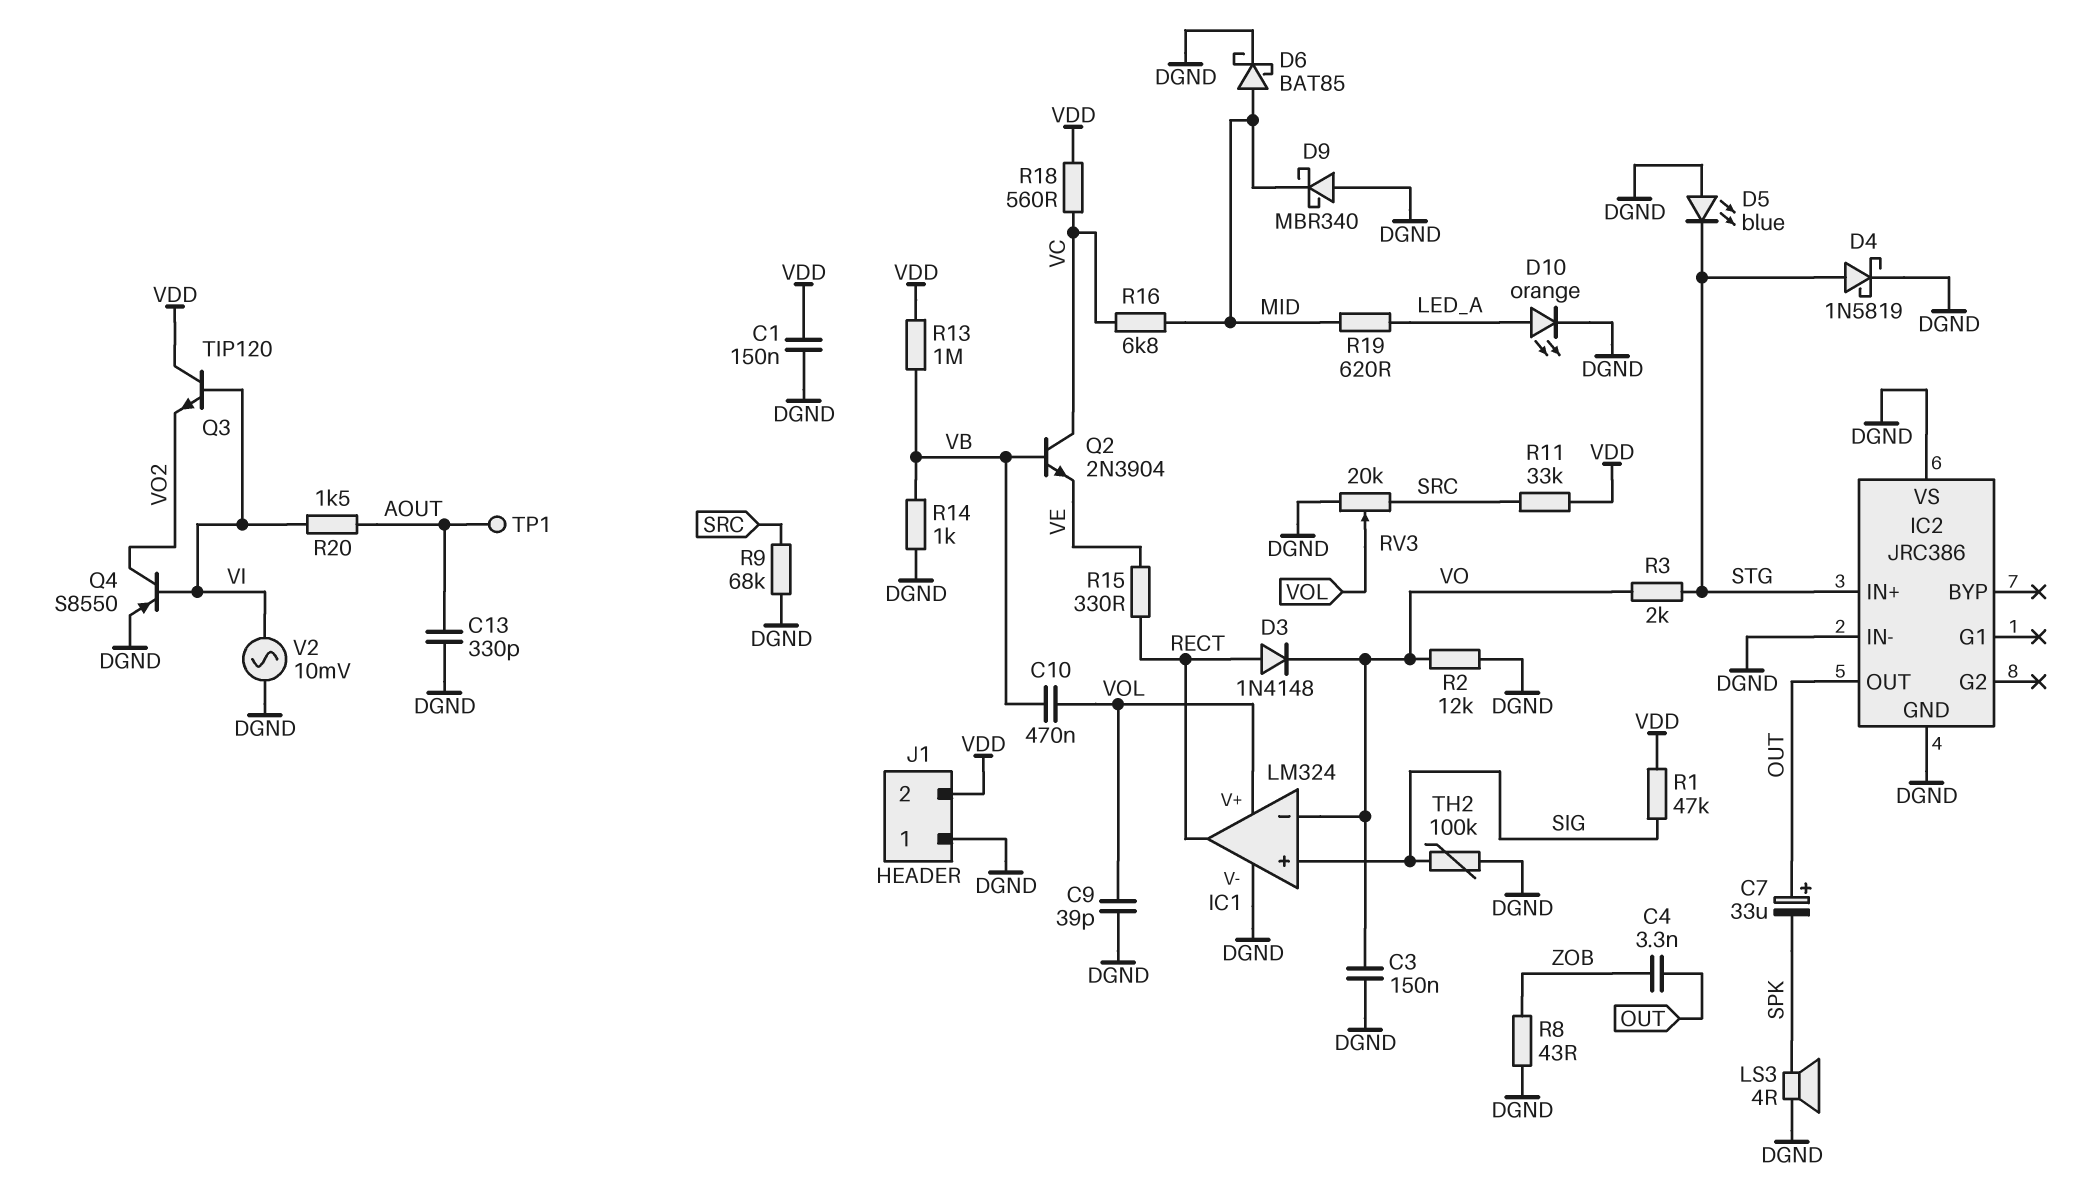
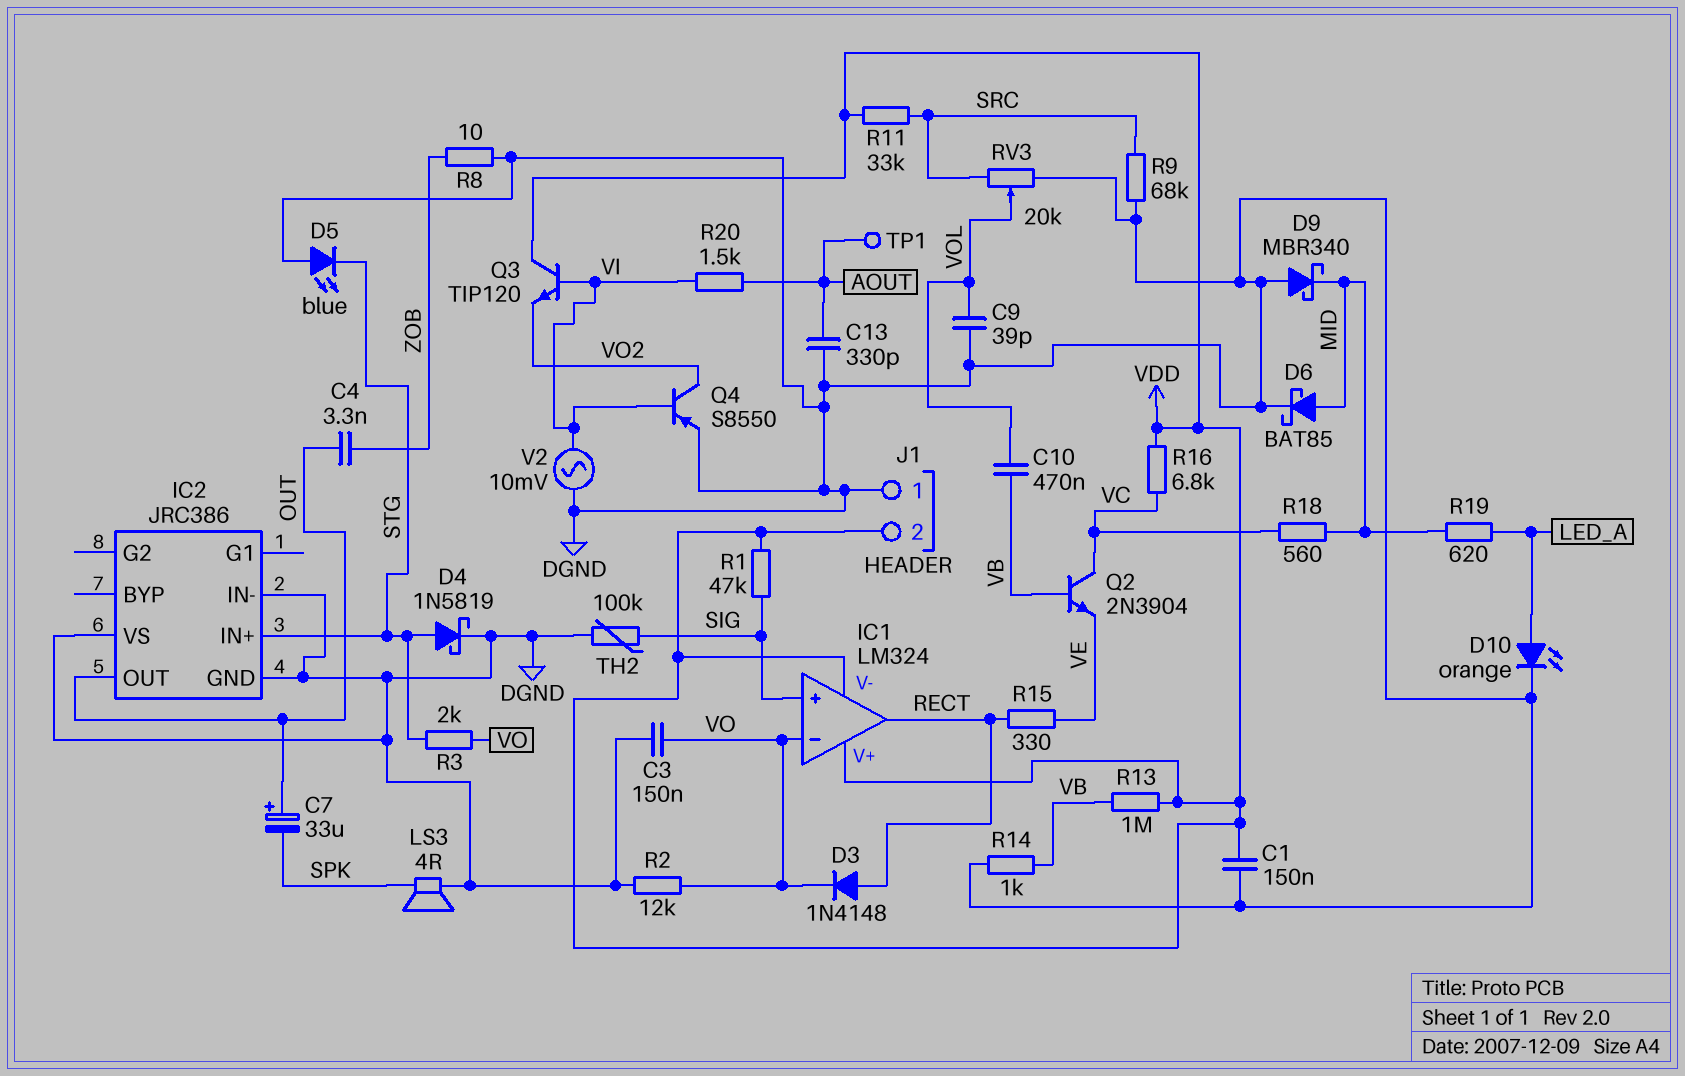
IC1 pin V+: VOL -> VDD
IC1 pin V-: DGND -> VDD
R8: 43 (DGND, ZOB) -> 10 (DGND, ZOB)
R16: 6.8k (MID, VC) -> 6.8k (VC, VDD)
R18: 560 (VC, VDD) -> 560 (MID, VC)

